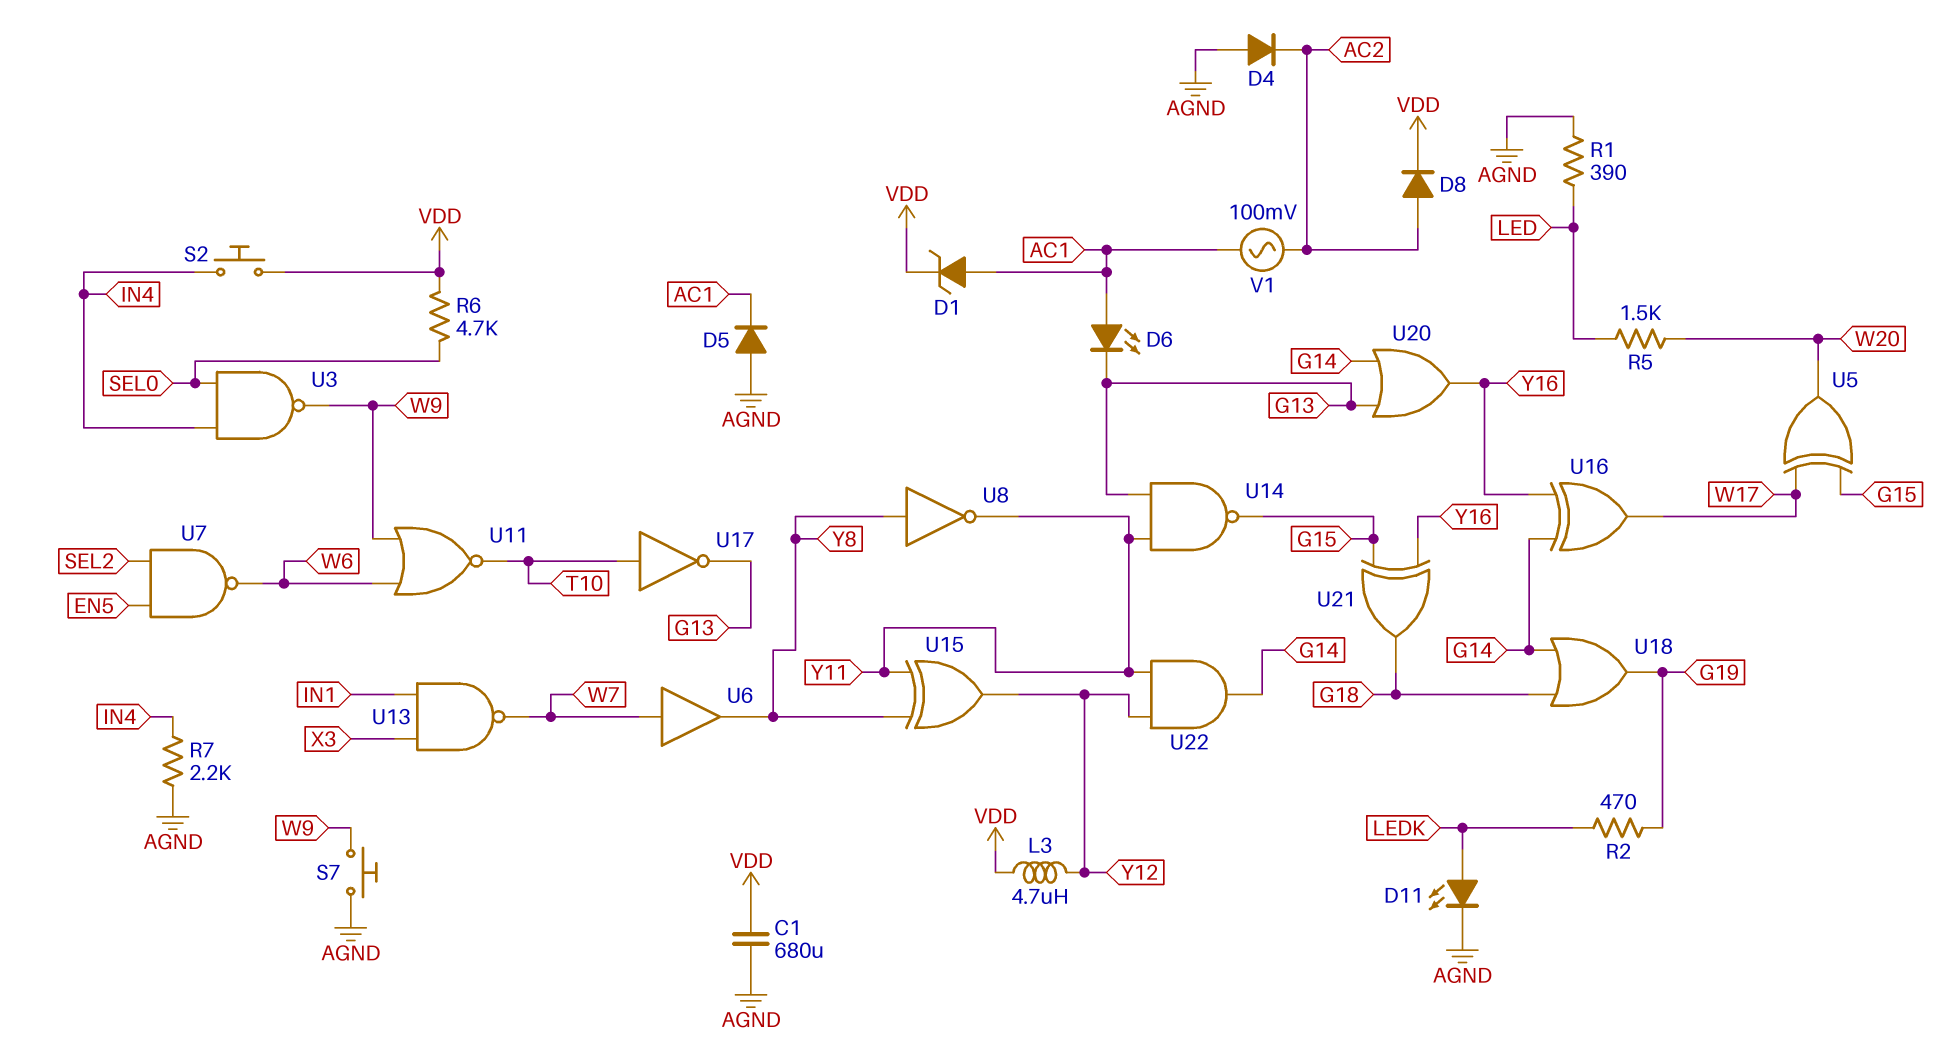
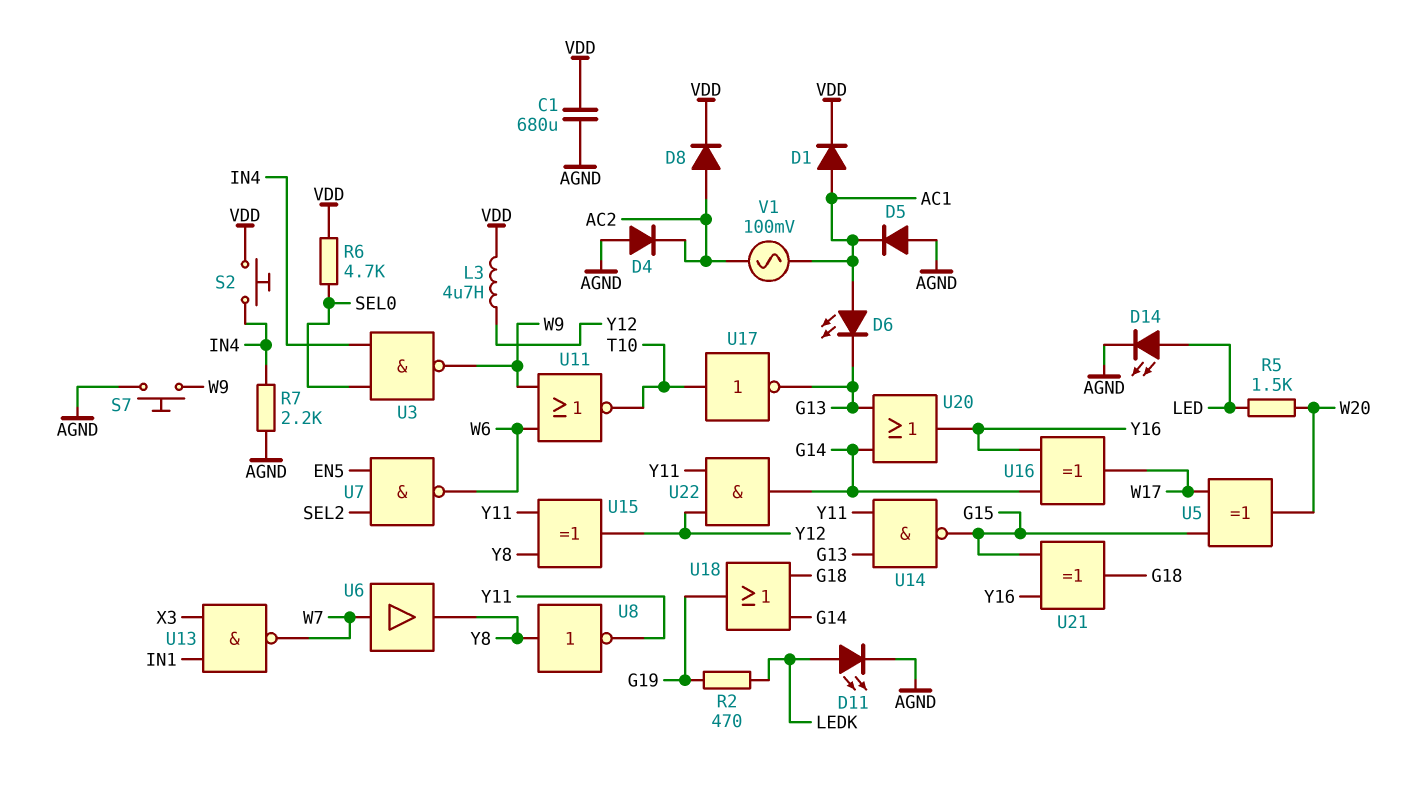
D1: zener (A AC1, K VDD) -> diode (A AC1, K VDD)
D14: none -> LED (A LED, K AGND)
R1: 390 (AGND, LED) -> none

